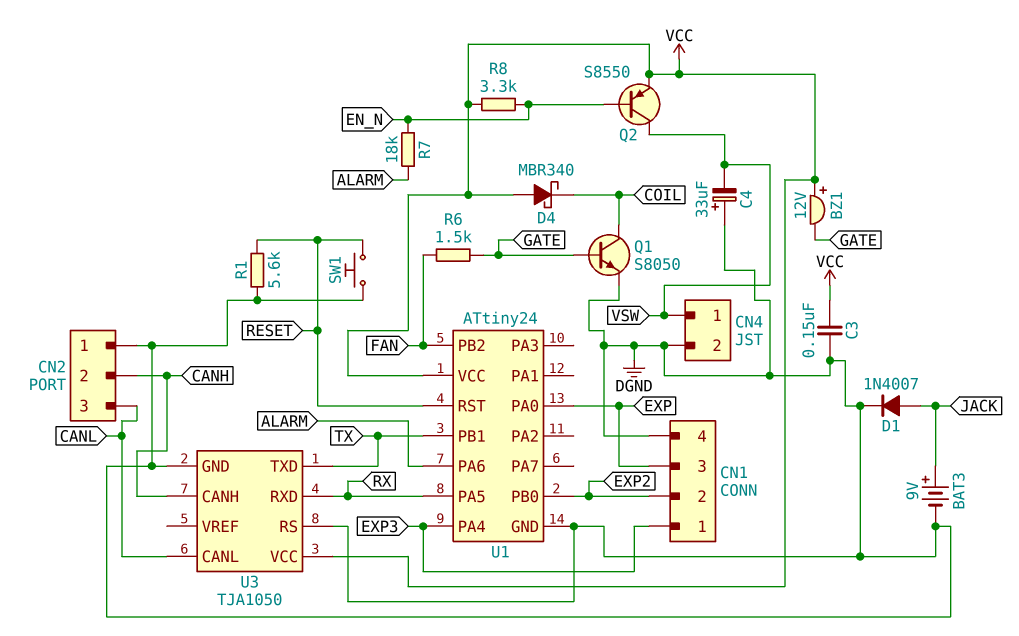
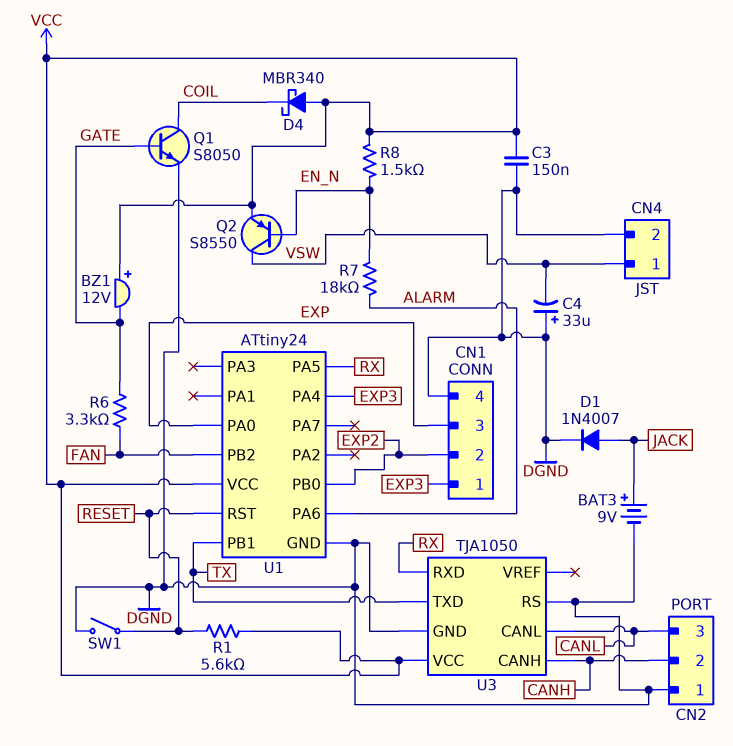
R1: 5.6k (DGND, RESET) -> 5.6k (RESET, VCC)
R6: 1.5k (FAN, GATE) -> 3.3k (FAN, GATE)
R8: 3.3k (EN_N, VCC) -> 1.5k (EN_N, VCC)
SW1: button (DGND, RESET) -> switch (DGND, RESET)

